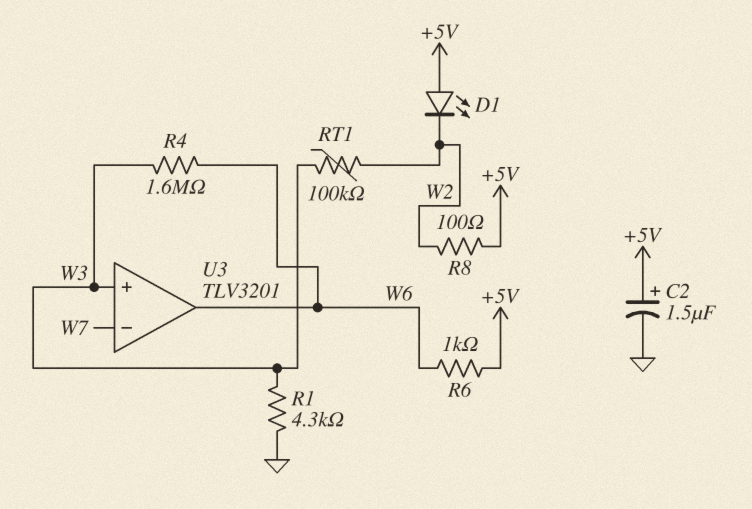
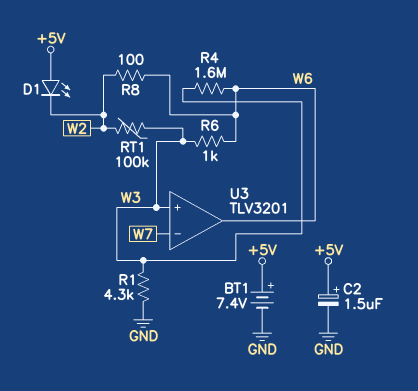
BT1: none -> 7.4V (plus +5V, minus GND)
R6: 1k (+5V, W6) -> 1k (W3, W6)
R8: 100 (+5V, W2) -> 100 (W2, W6)

